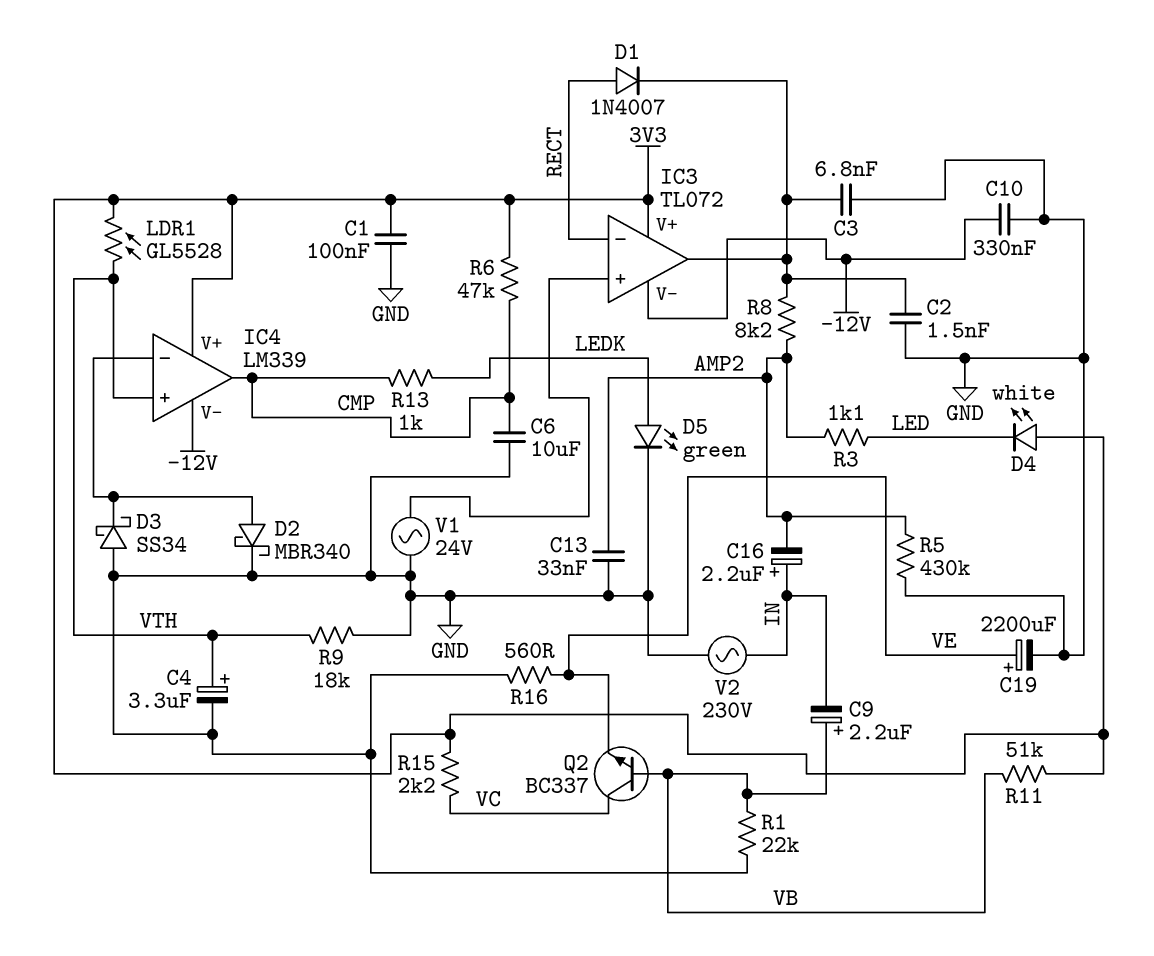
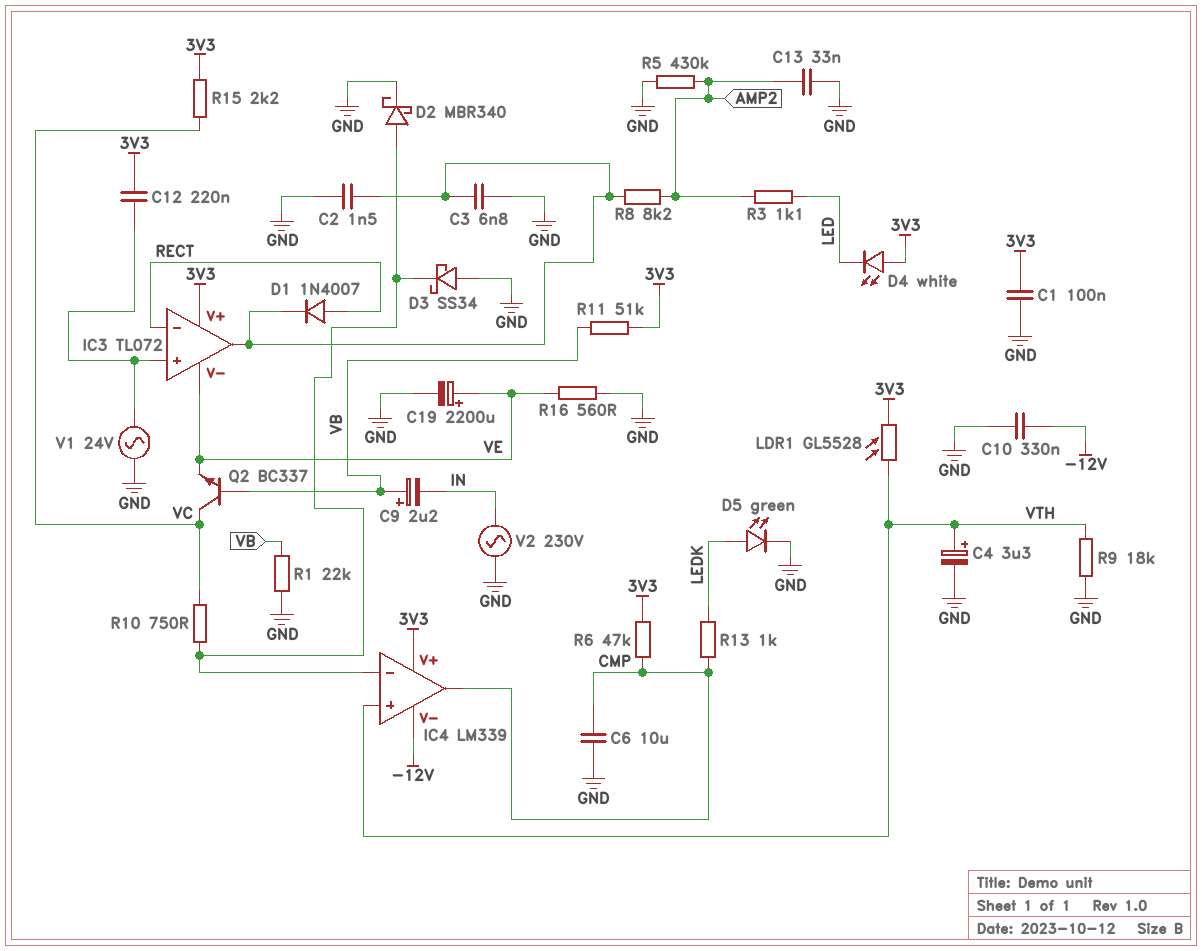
C12: none -> 220nF (3V3, IC3/in+)
C16: 2.2uF (plus IN, minus AMP2) -> none
IC3 pin V-: -12V -> VE
R10: none -> 750 (IC4/in-, VC)

